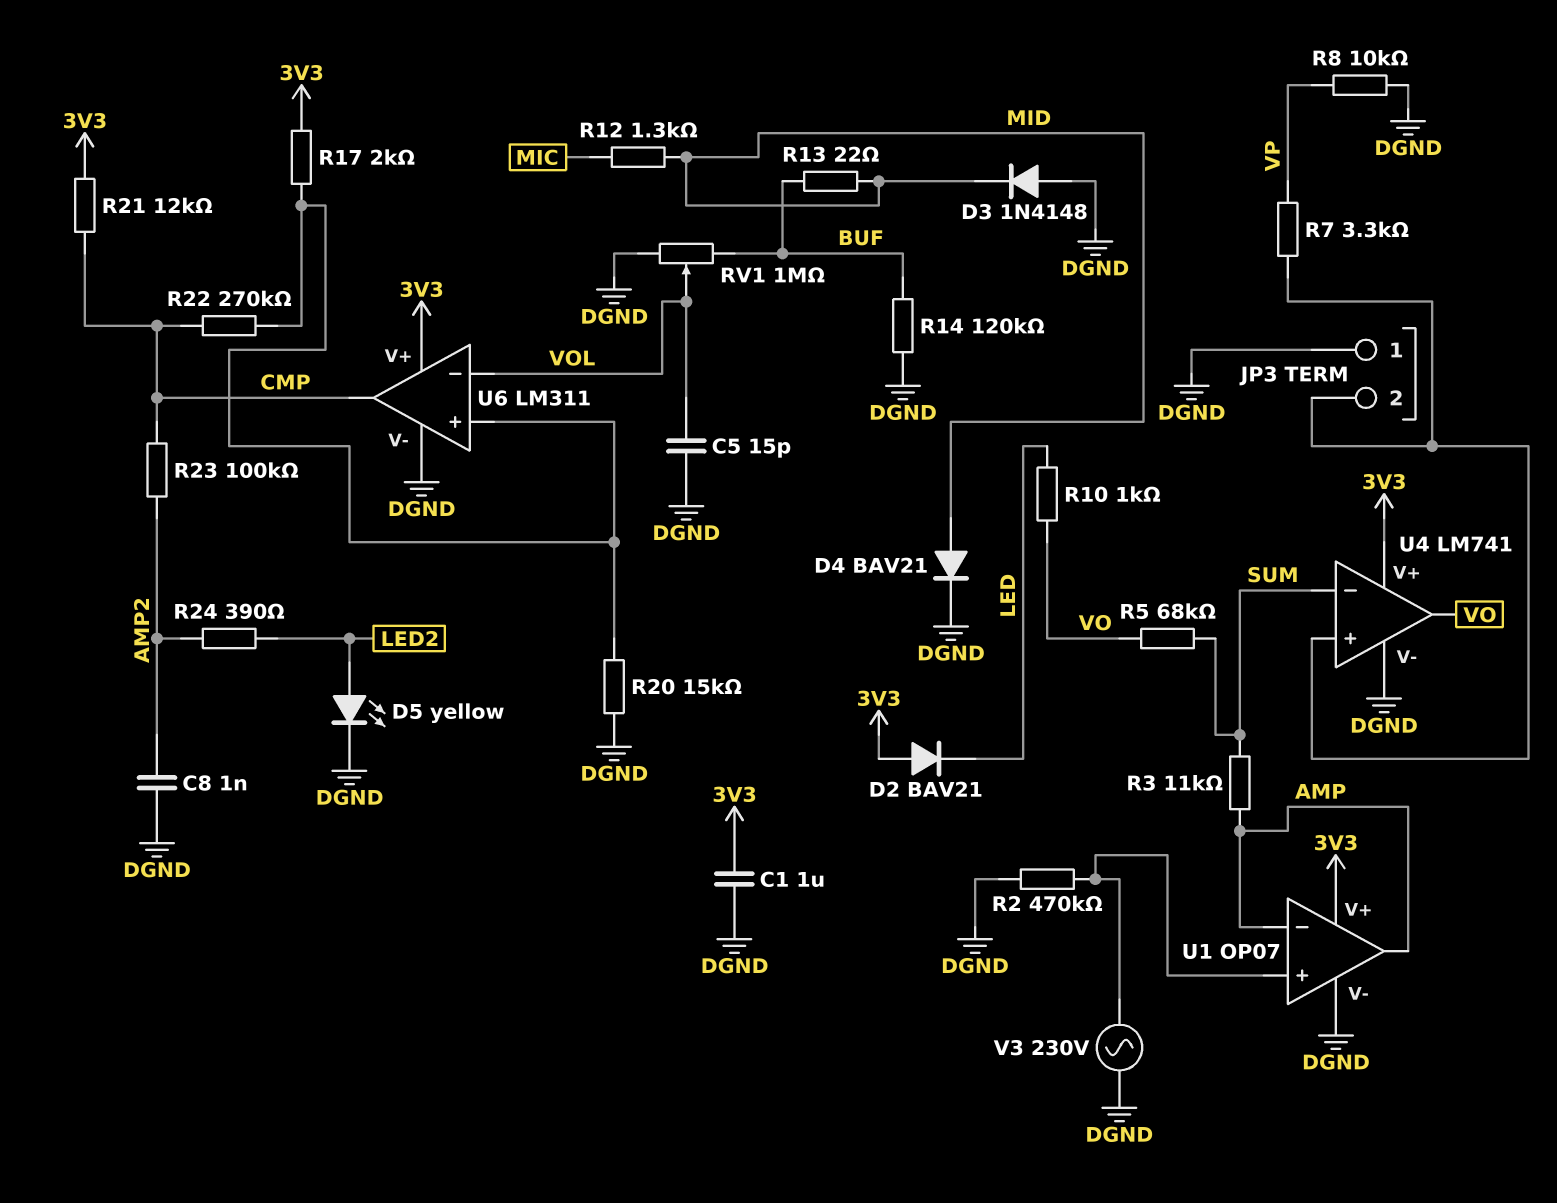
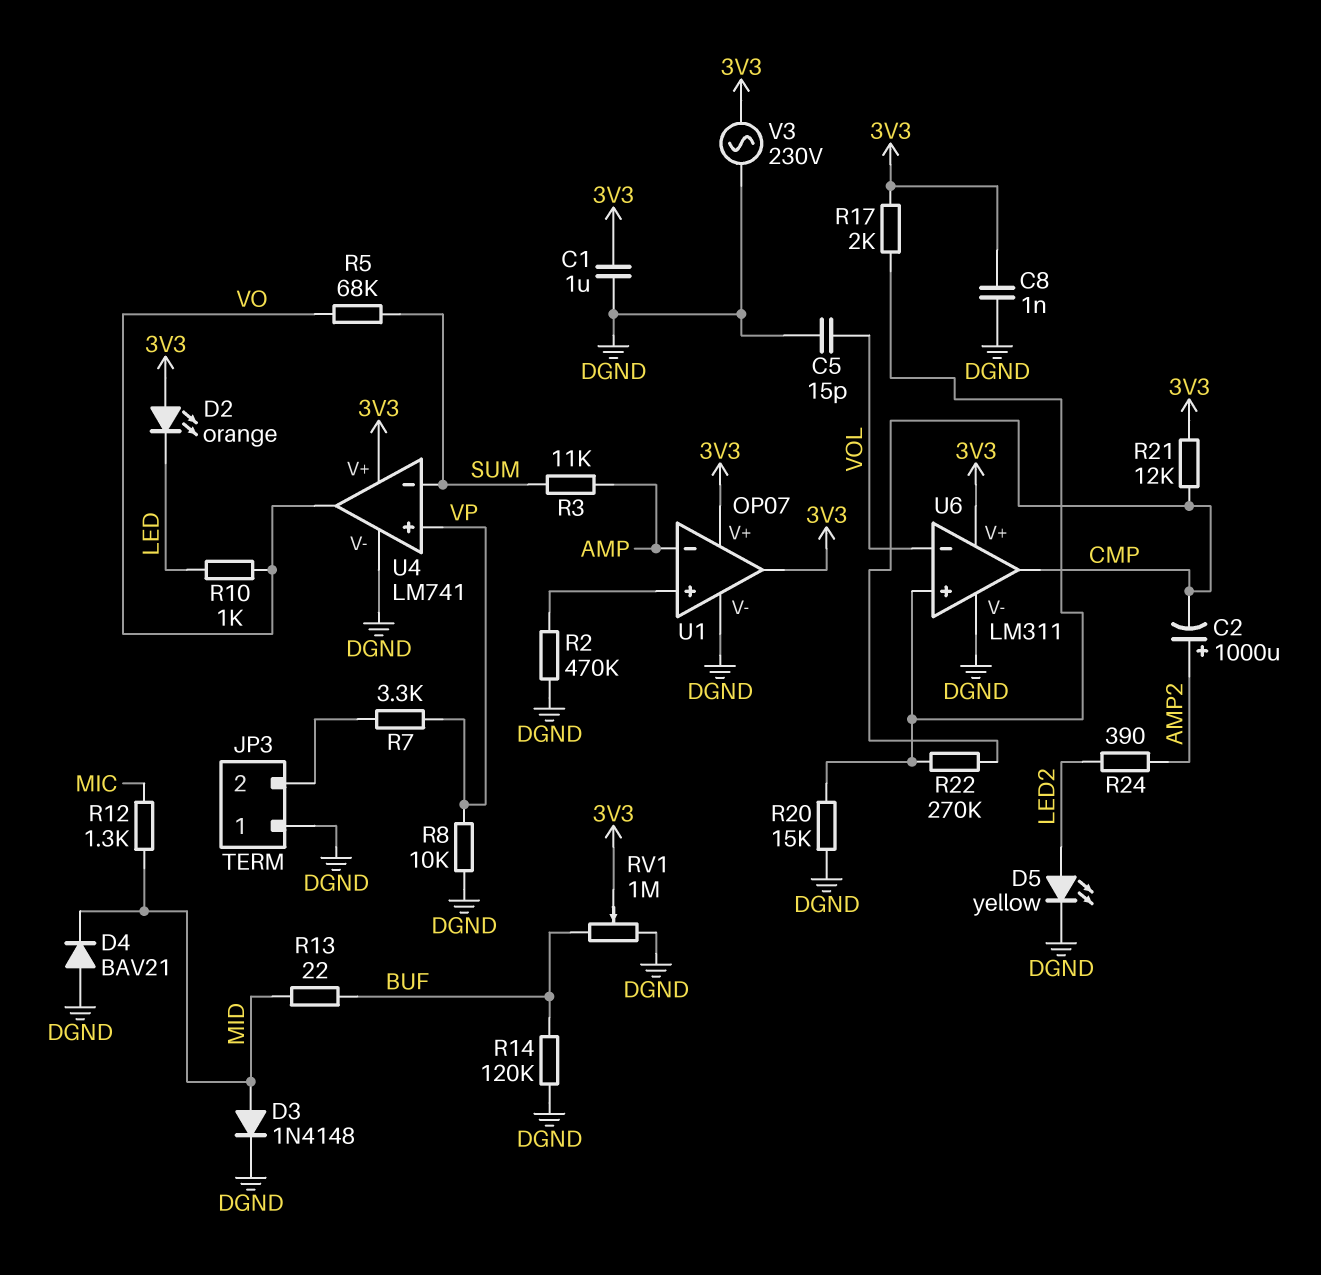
C2: none -> 1000uF (plus AMP2, minus CMP)
C8: 1nF (AMP2, DGND) -> 1nF (3V3, DGND)
D2: diode BAV21 (A 3V3, K LED) -> LED orange (A 3V3, K LED)
D3: diode 1N4148 (A DGND, K MID) -> diode 1N4148 (A MID, K DGND)
D4: diode BAV21 (A MID, K DGND) -> diode BAV21 (A DGND, K MID)
R23: 100k (AMP2, CMP) -> none
RV1: 1M (BUF, DGND, wiper VOL) -> 1M (BUF, DGND, wiper 3V3)
U1 pin out: AMP -> 3V3
U4 pin in+: JP3/2 -> VP
V3: AC 230V (DGND, U1/in+) -> AC 230V (3V3, DGND)

